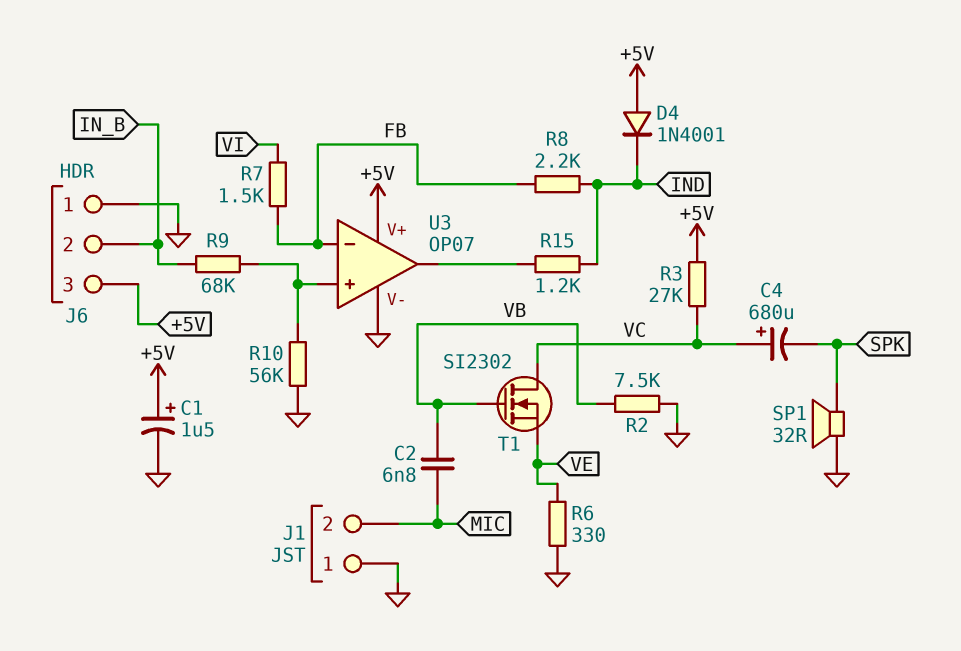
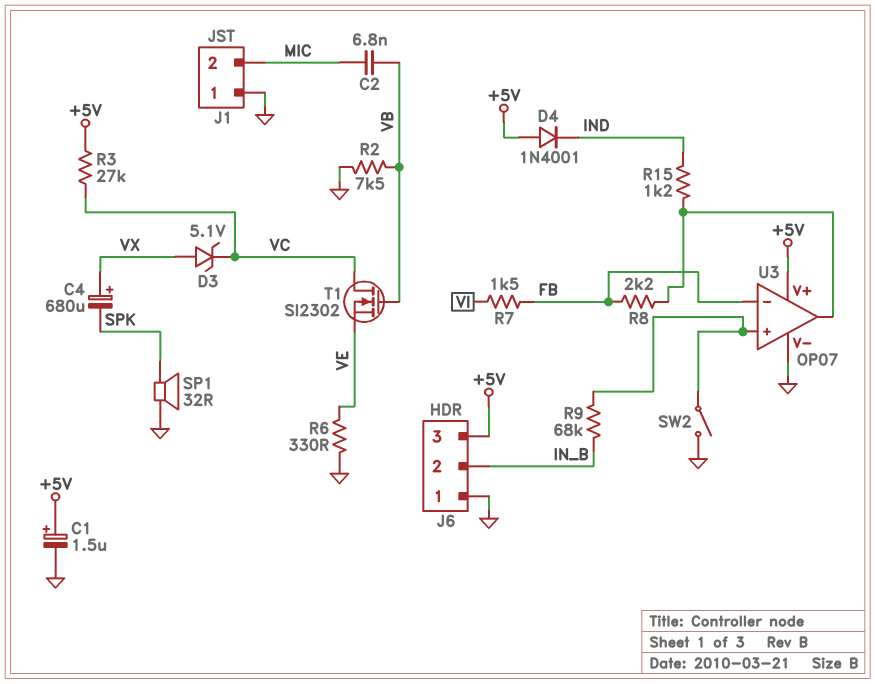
C4: 680uF (plus VC, minus SPK) -> 680uF (plus VX, minus SPK)
D3: none -> zener 5.1V (A VX, K VC)
R8: 2.2k (FB, IND) -> 2.2k (FB, U3/out)
R10: 56k (GND, U3/in+) -> none
SW2: none -> switch (GND, U3/in+)

